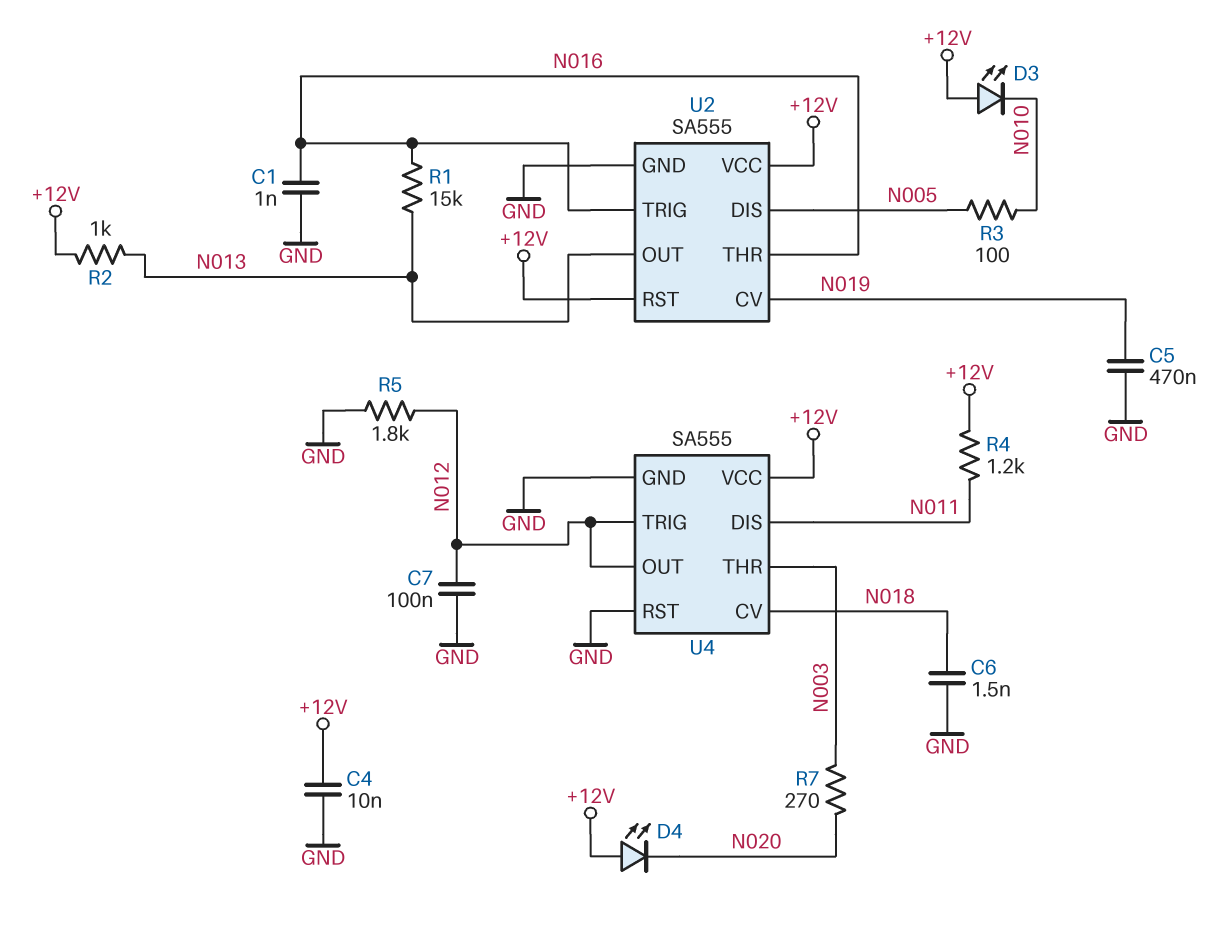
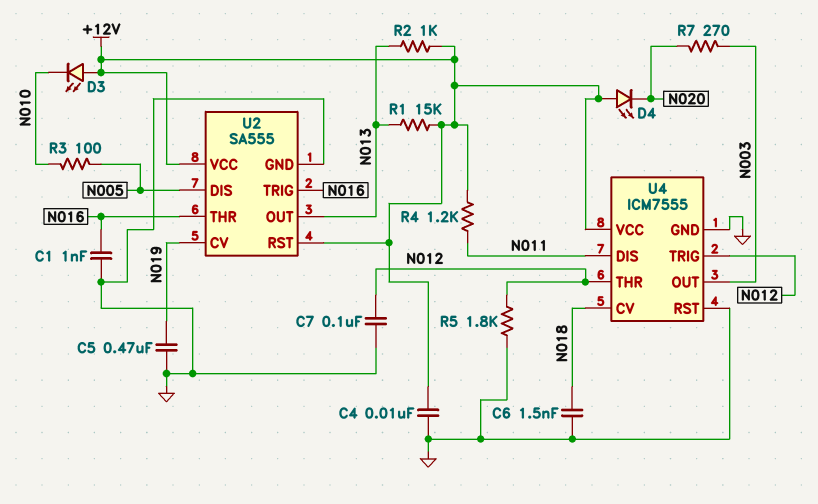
R1: 15k (N013, N016) -> 15k (+12V, N013)
U4: SA555 -> ICM7555
U4 pin OUT: N012 -> N003
U4 pin THR: N003 -> N012

